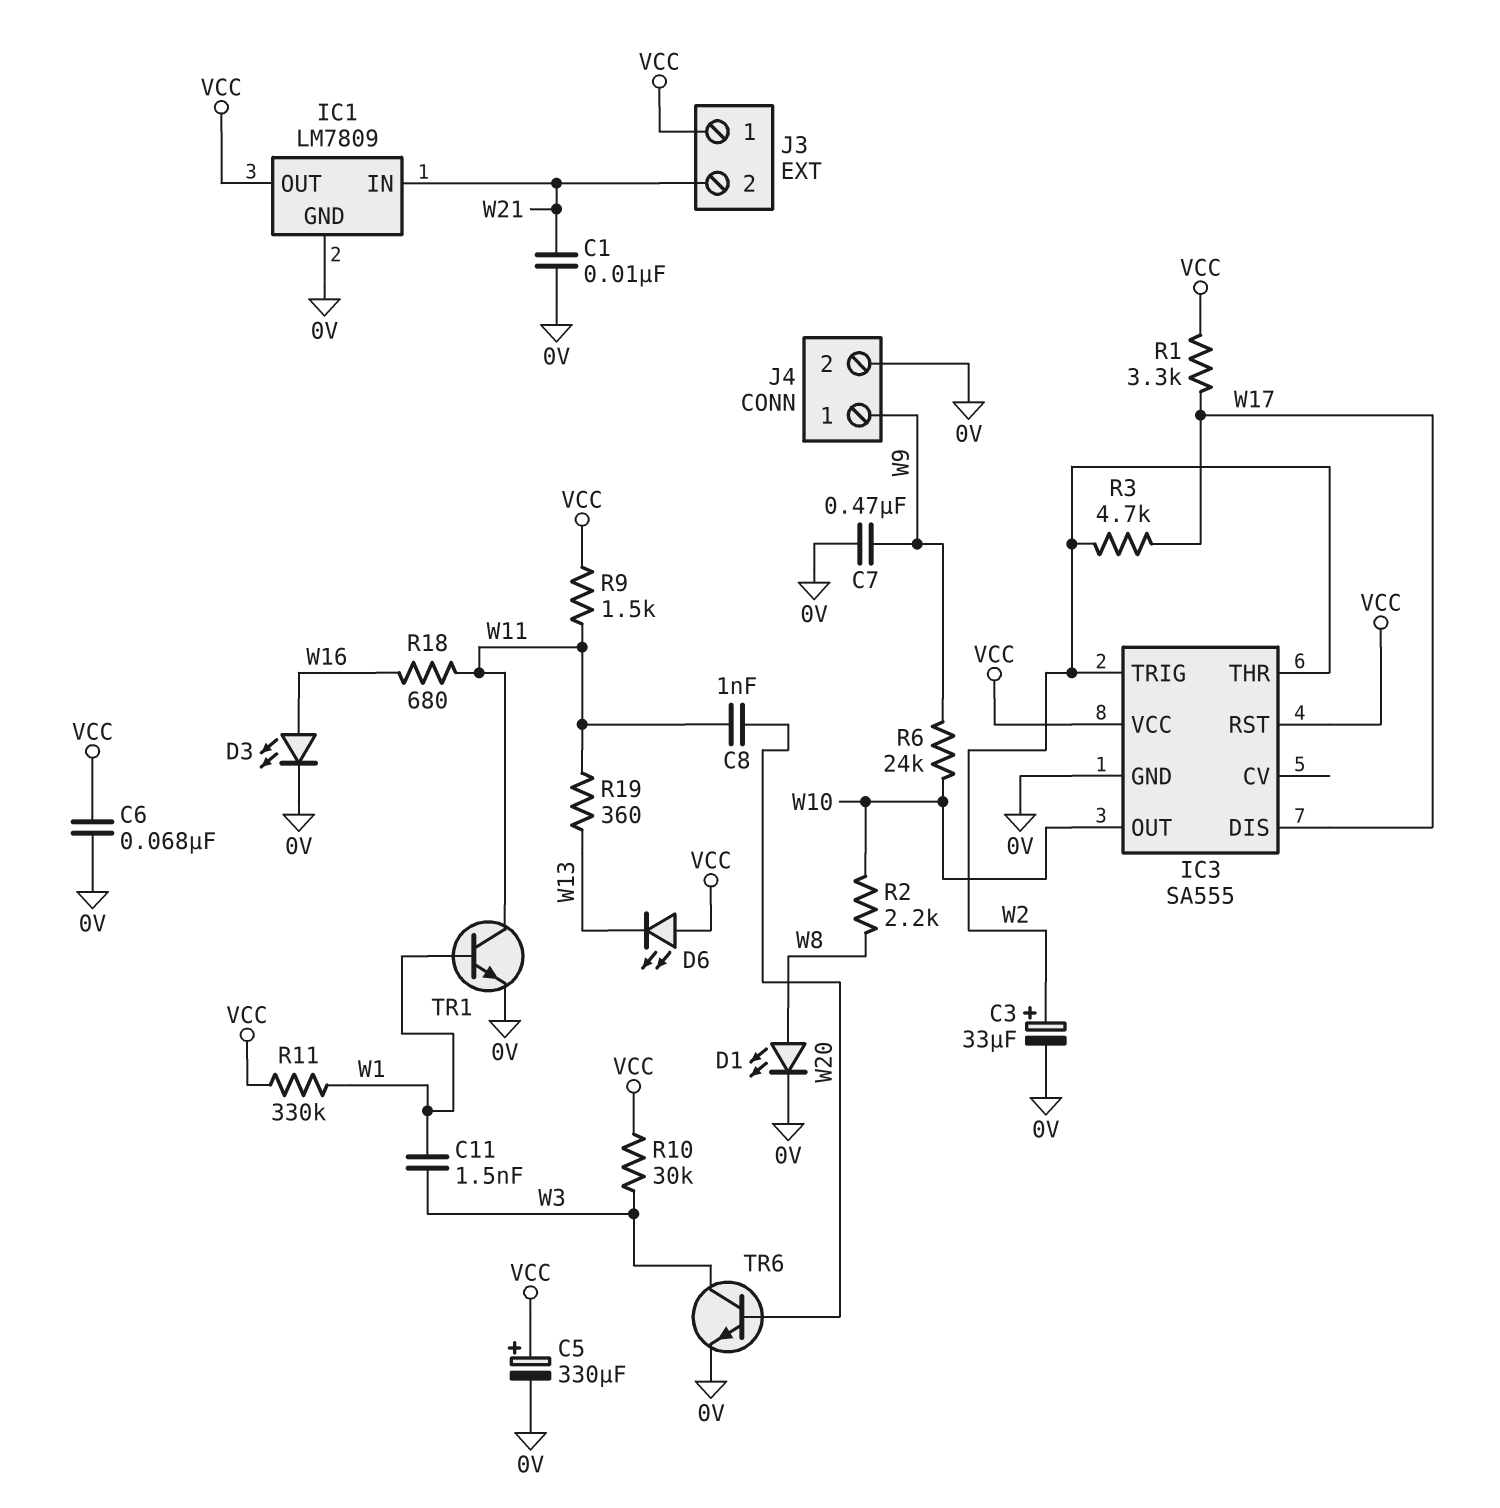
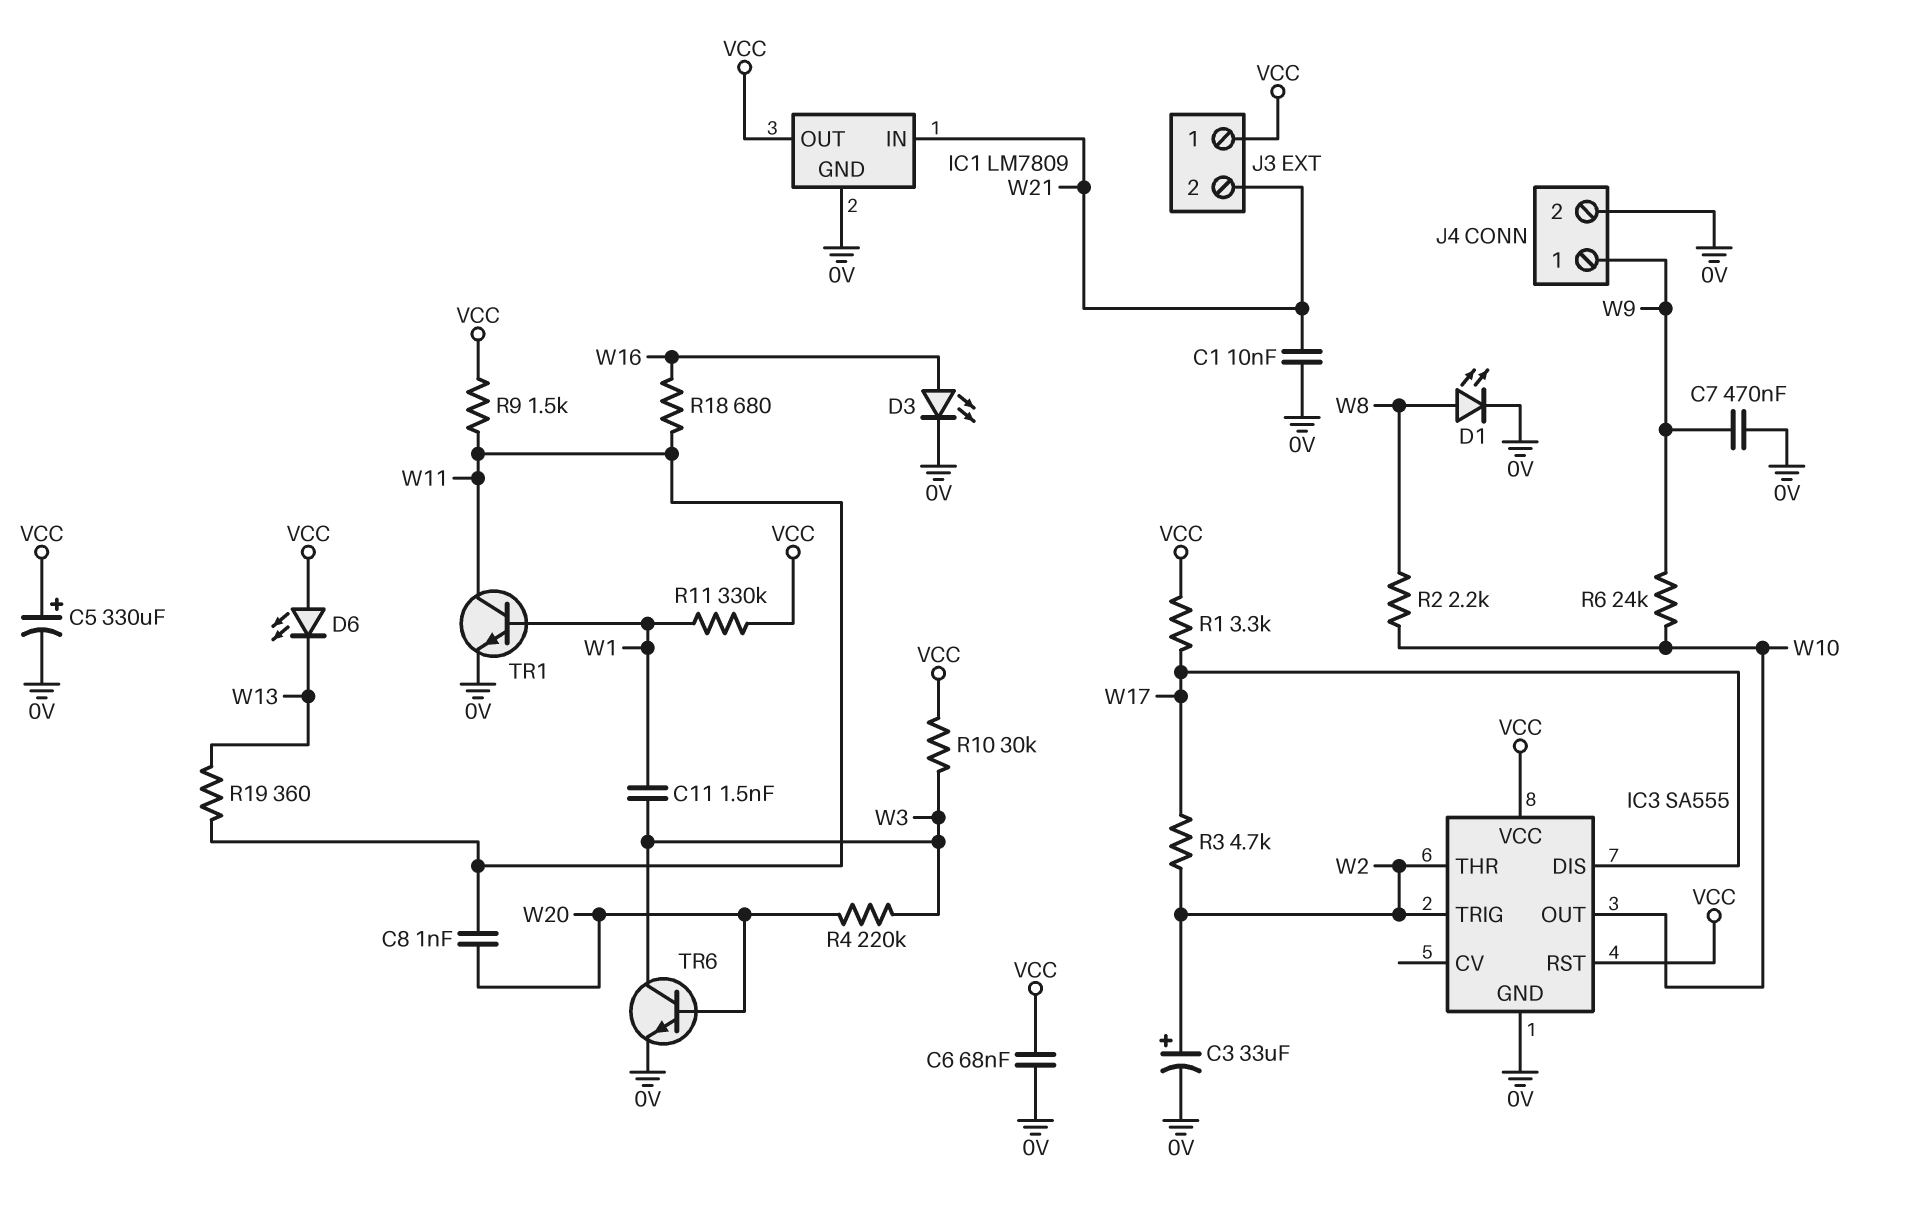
R4: none -> 220k (W3, W20)

